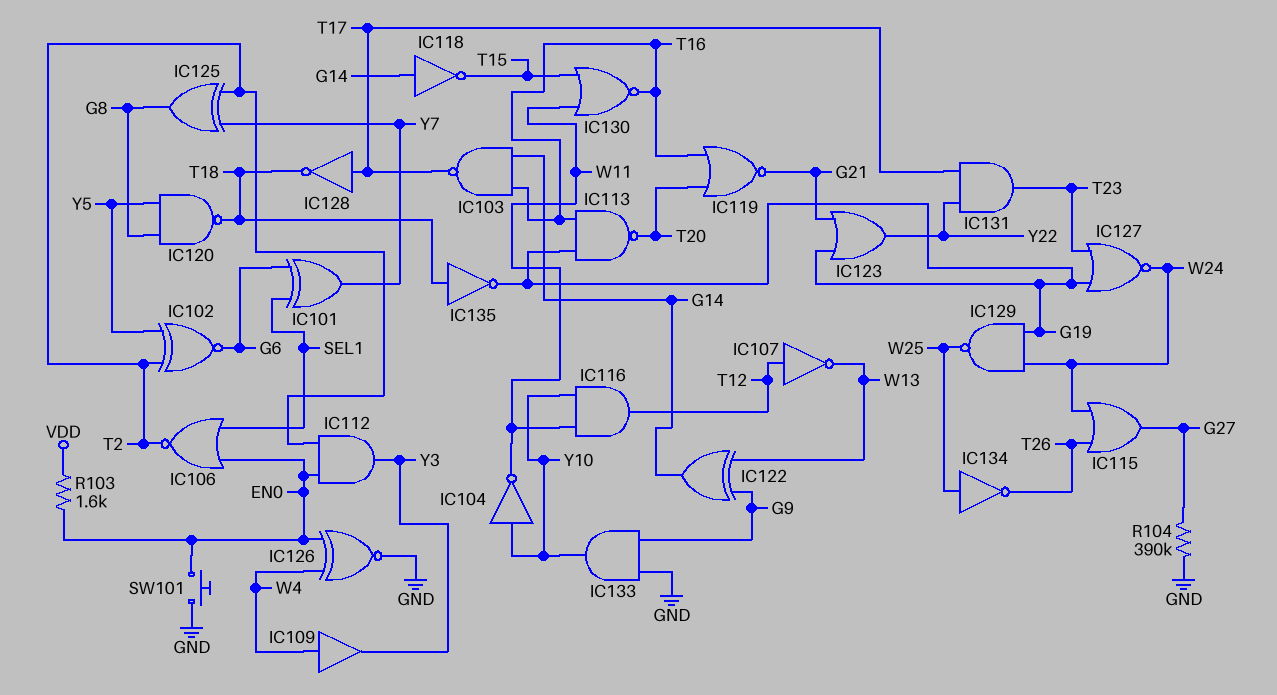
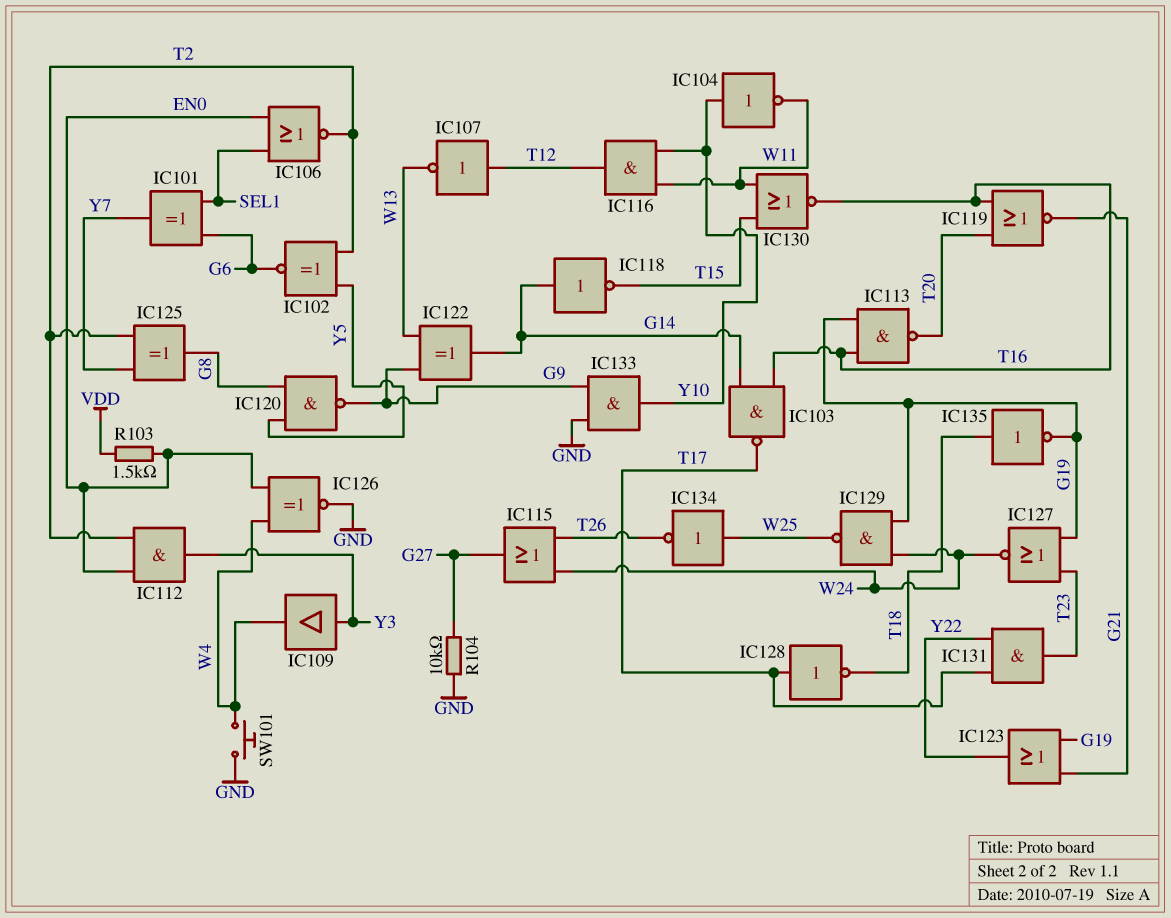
IC109: buffer (in W4, out Y3) -> buffer (in Y3, out W4)
IC120: NAND (in G8, in Y5, out T18) -> NAND (in G8, in Y5, out G9)
R103: 1.6k (EN0, VDD) -> 1.5k (EN0, VDD)
R104: 390k (G27, GND) -> 10k (G27, GND)
SW101: button (EN0, GND) -> button (GND, W4)

